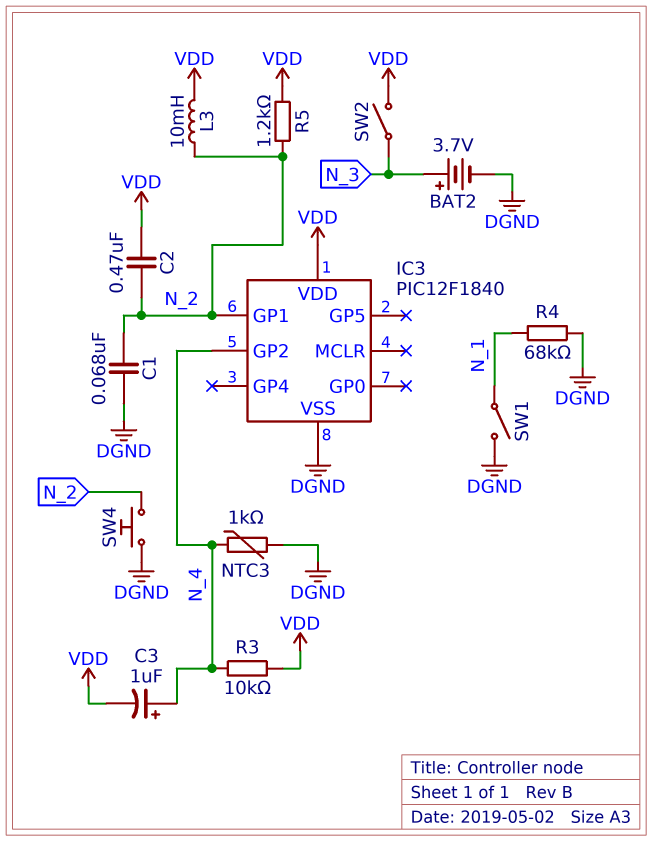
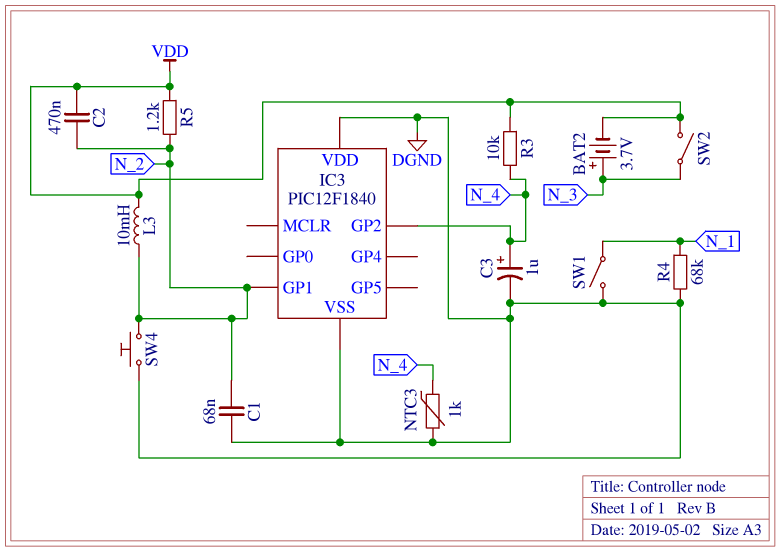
BAT2: 3.7V (plus N_3, minus DGND) -> 3.7V (plus N_3, minus VDD)
C3: 1uF (plus N_4, minus VDD) -> 1uF (plus N_4, minus DGND)
IC3 pin VDD: VDD -> DGND

